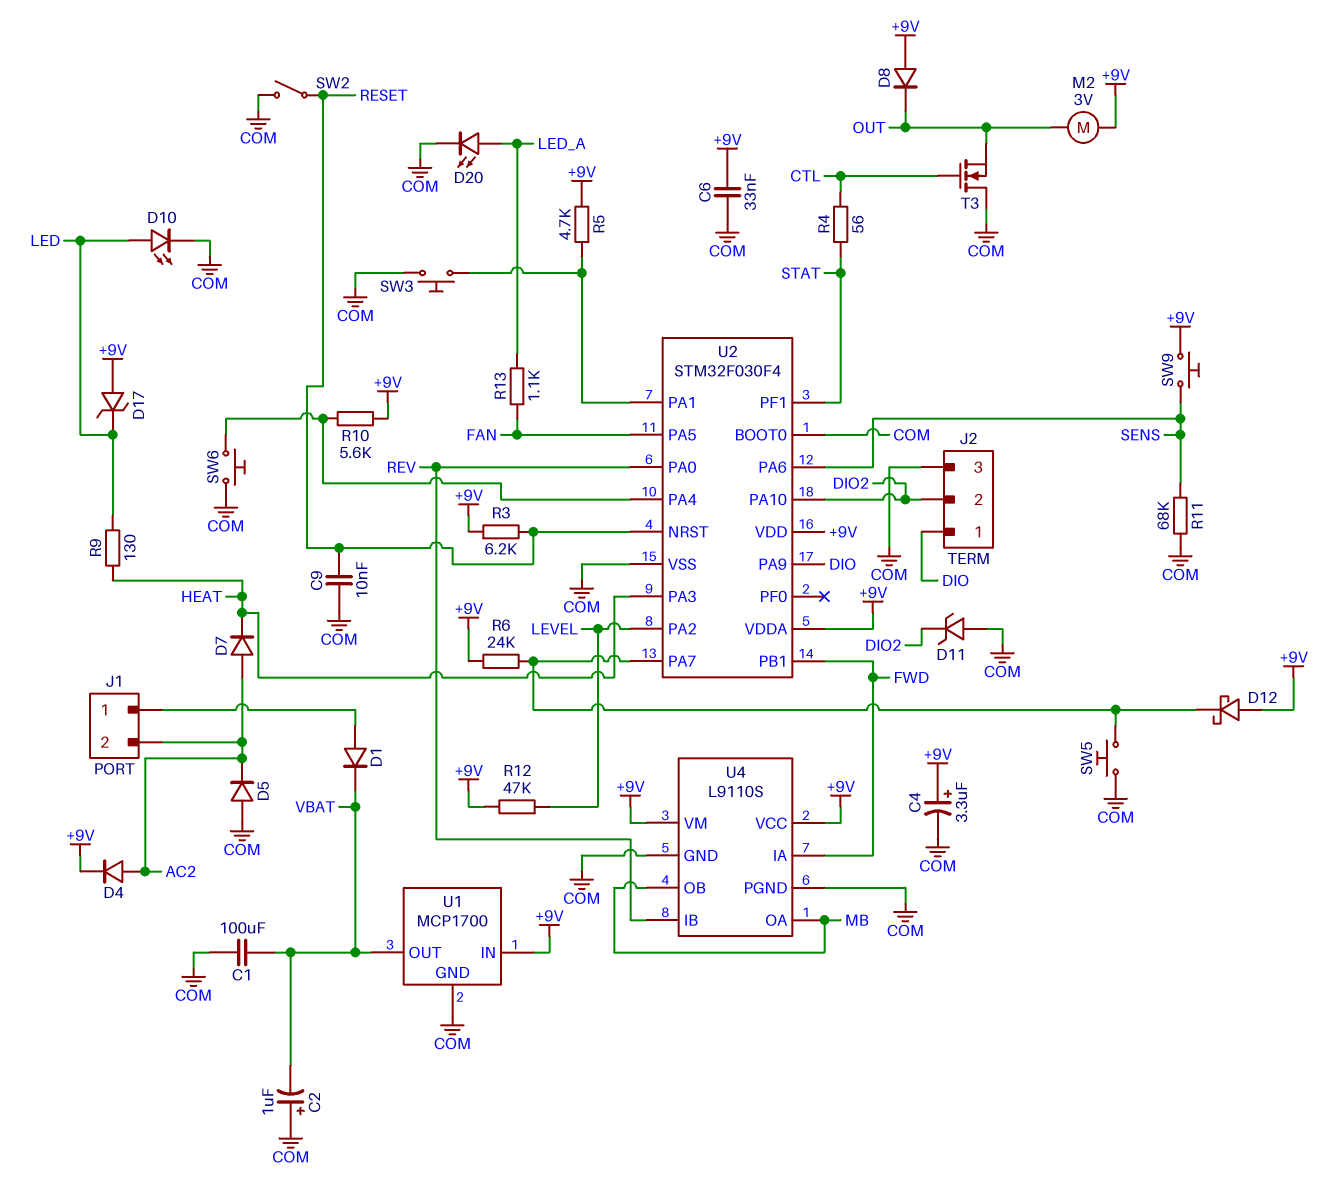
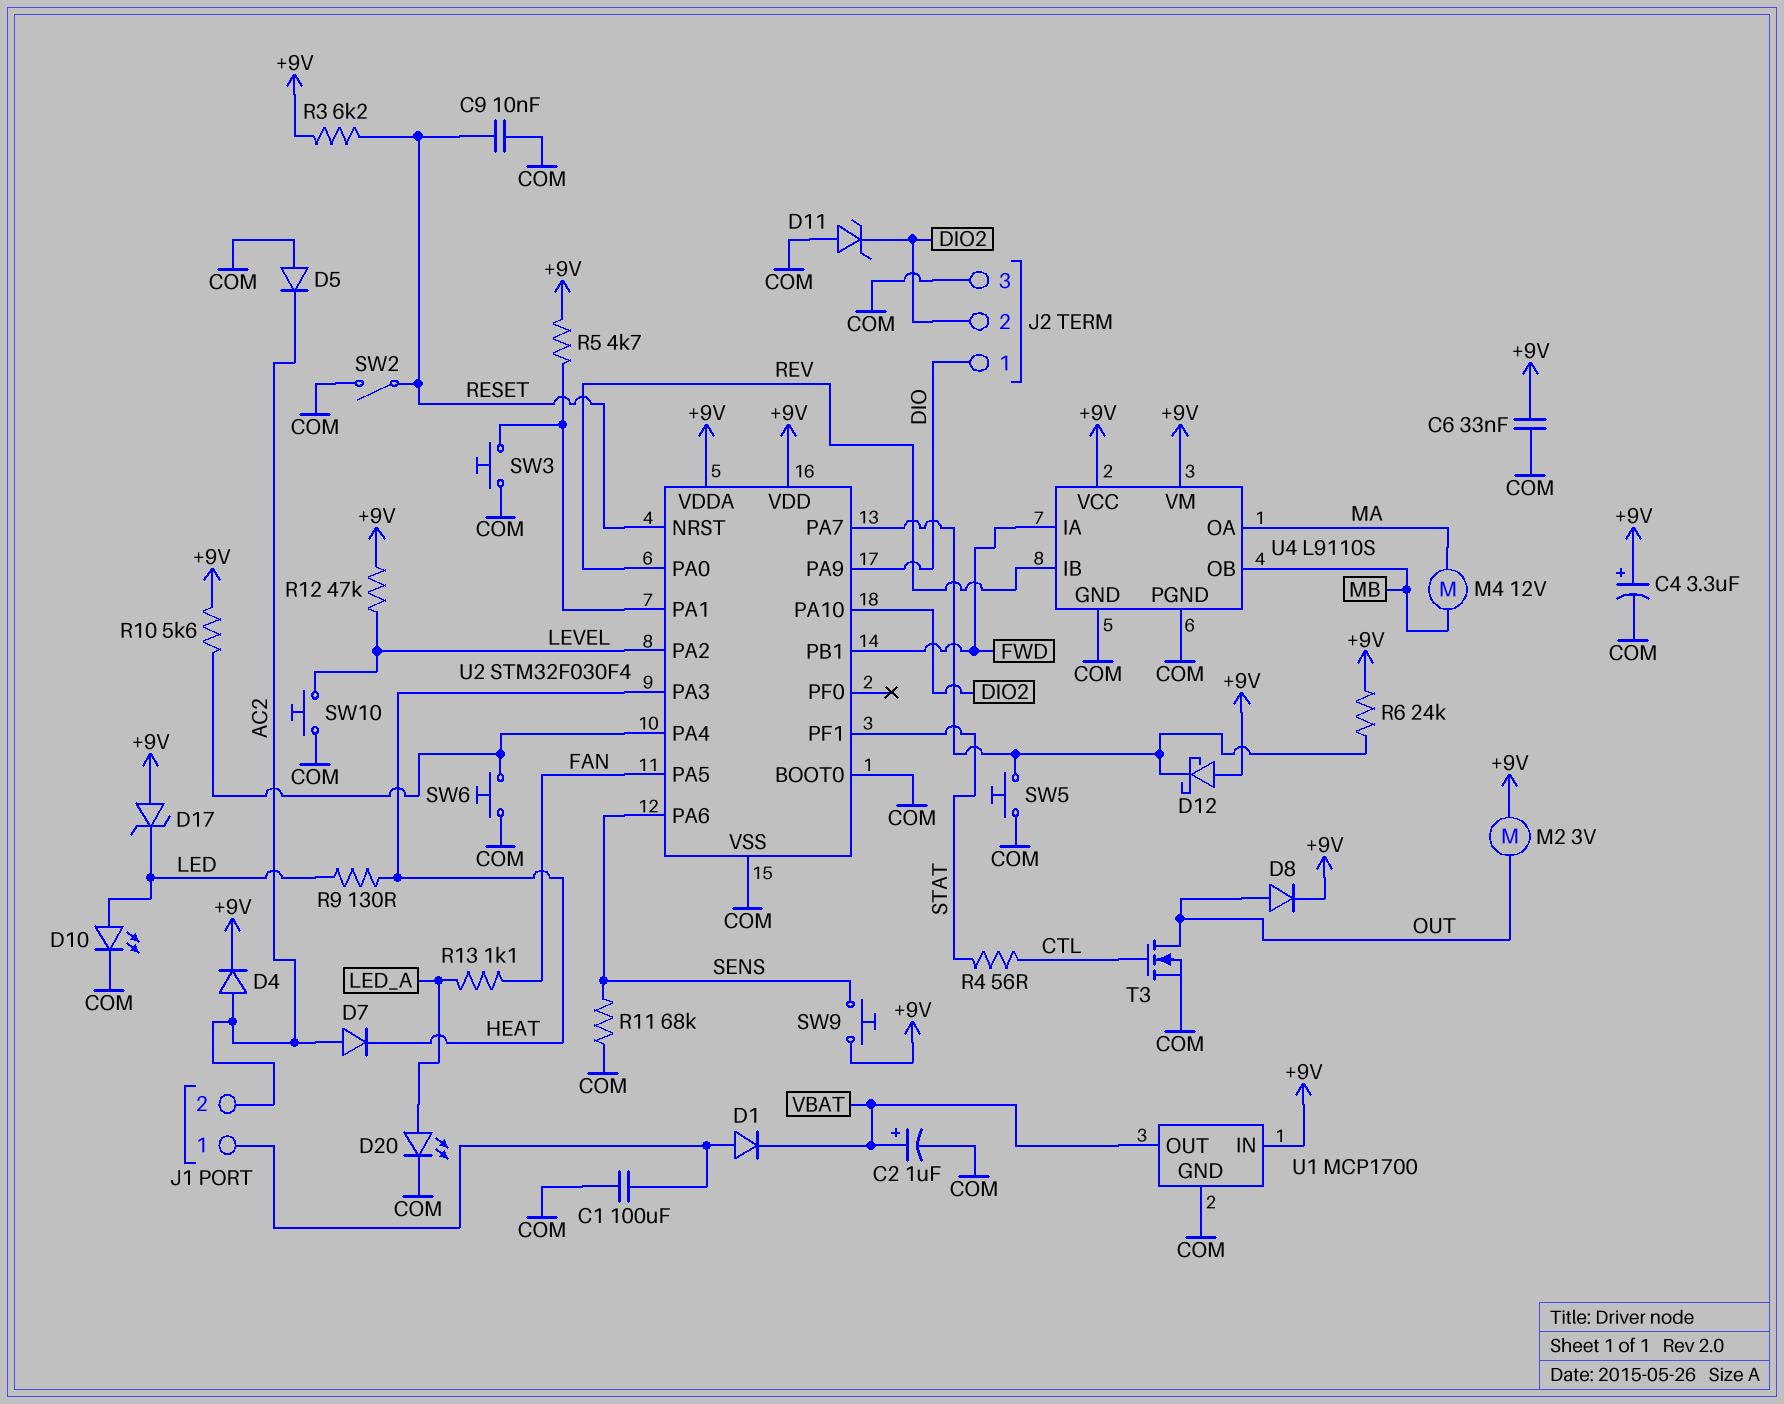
C1: 100uF (COM, VBAT) -> 100uF (COM, J1/1)
C2: 1uF (plus COM, minus VBAT) -> 1uF (plus VBAT, minus COM)
D8: diode (A +9V, K OUT) -> diode (A OUT, K +9V)
M4: none -> motor 12V (MA, MB)
SW10: none -> button (COM, LEVEL)
T3: NMOS (G CTL, D COM, S OUT) -> NMOS (G CTL, D OUT, S COM)
U4 pin OA: MB -> MA

